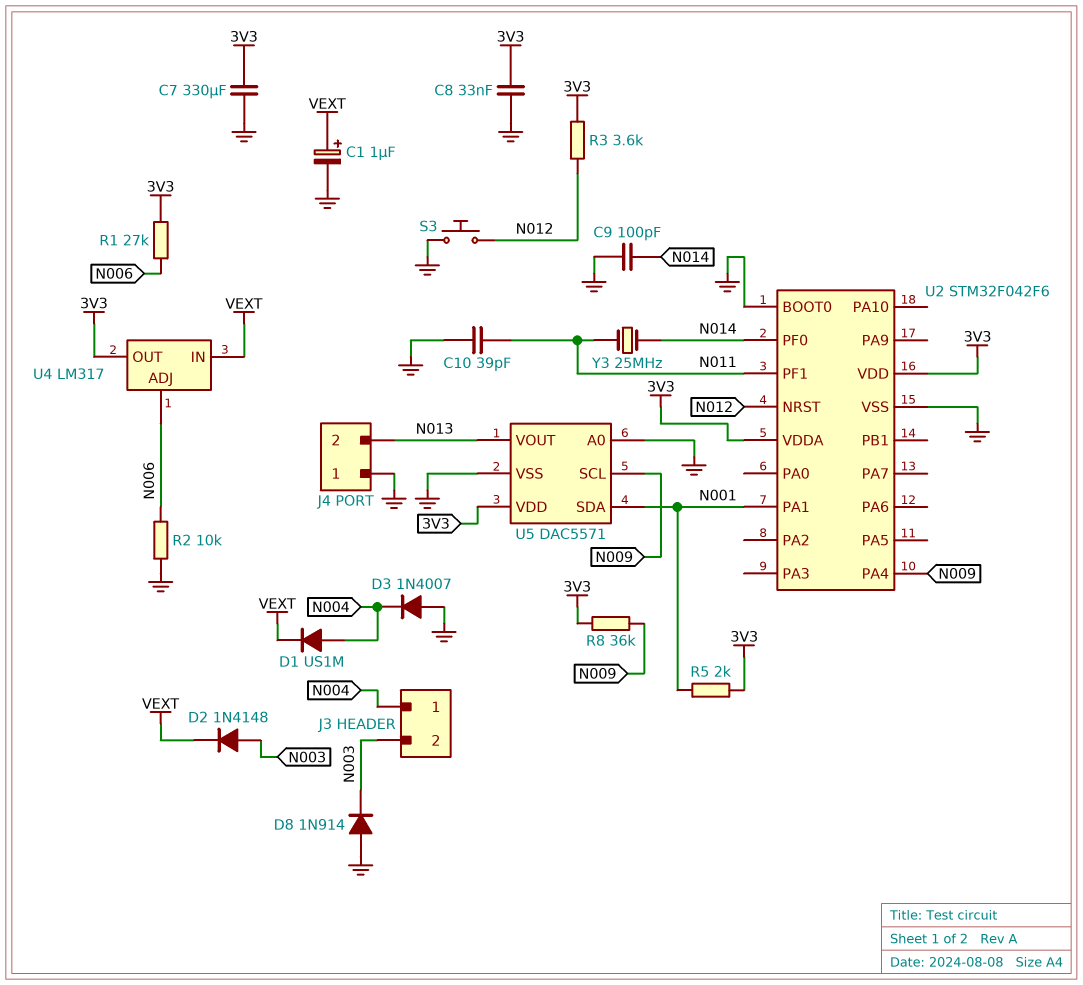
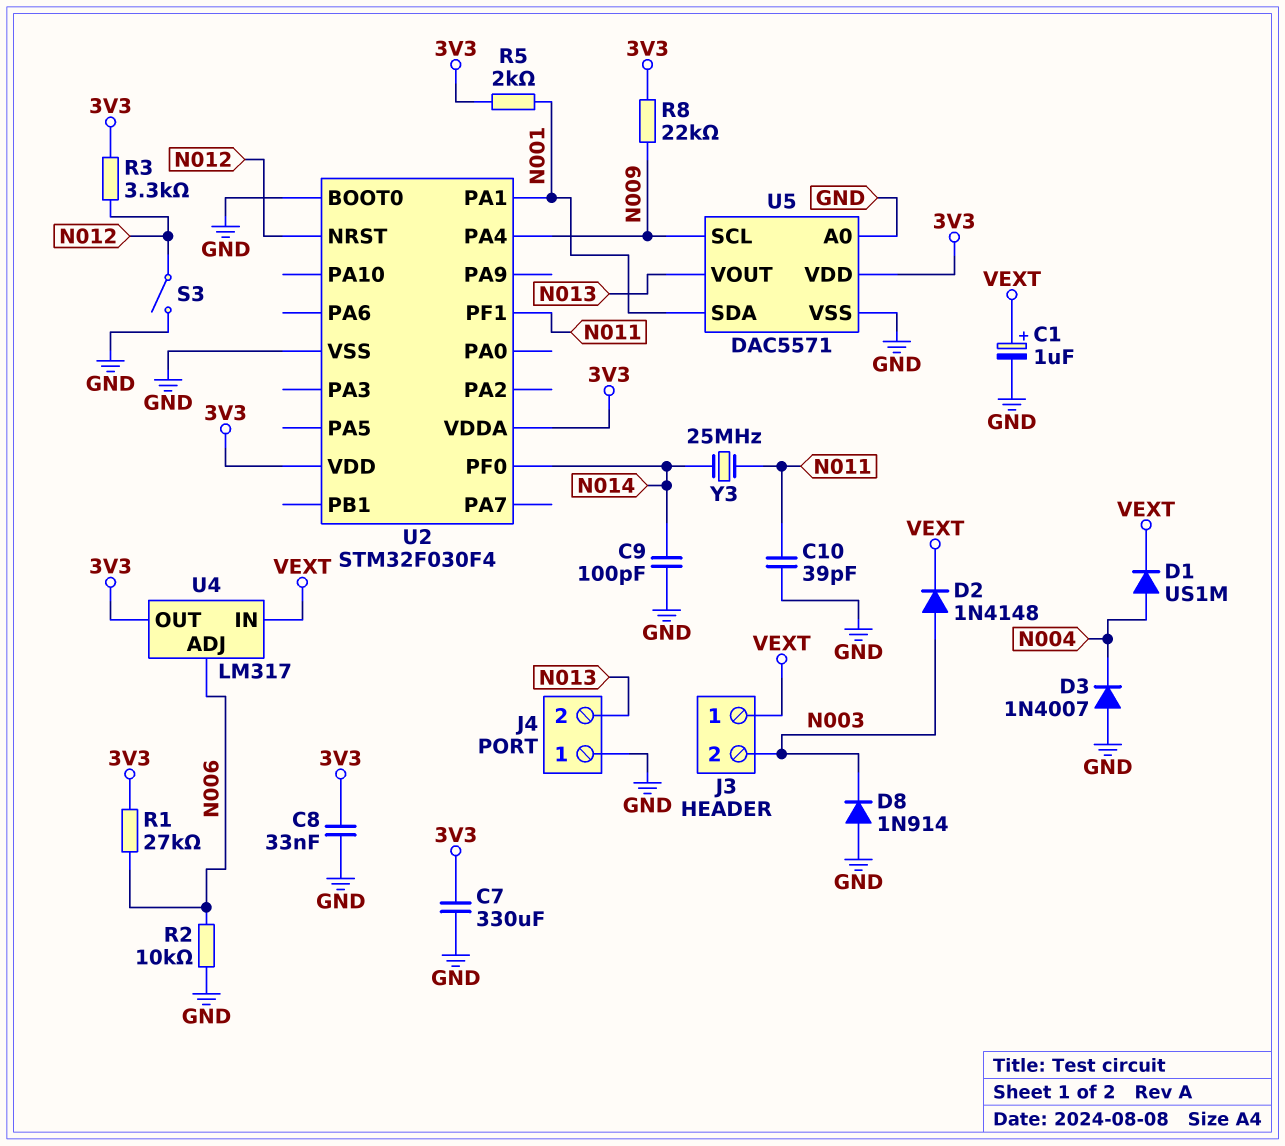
J3 pin 1: N004 -> VEXT
R3: 3.6k (3V3, N012) -> 3.3k (3V3, N012)
R8: 36k (3V3, N009) -> 22k (3V3, N009)
S3: button (GND, N012) -> switch (GND, N012)
U2: STM32F042F6 -> STM32F030F4

